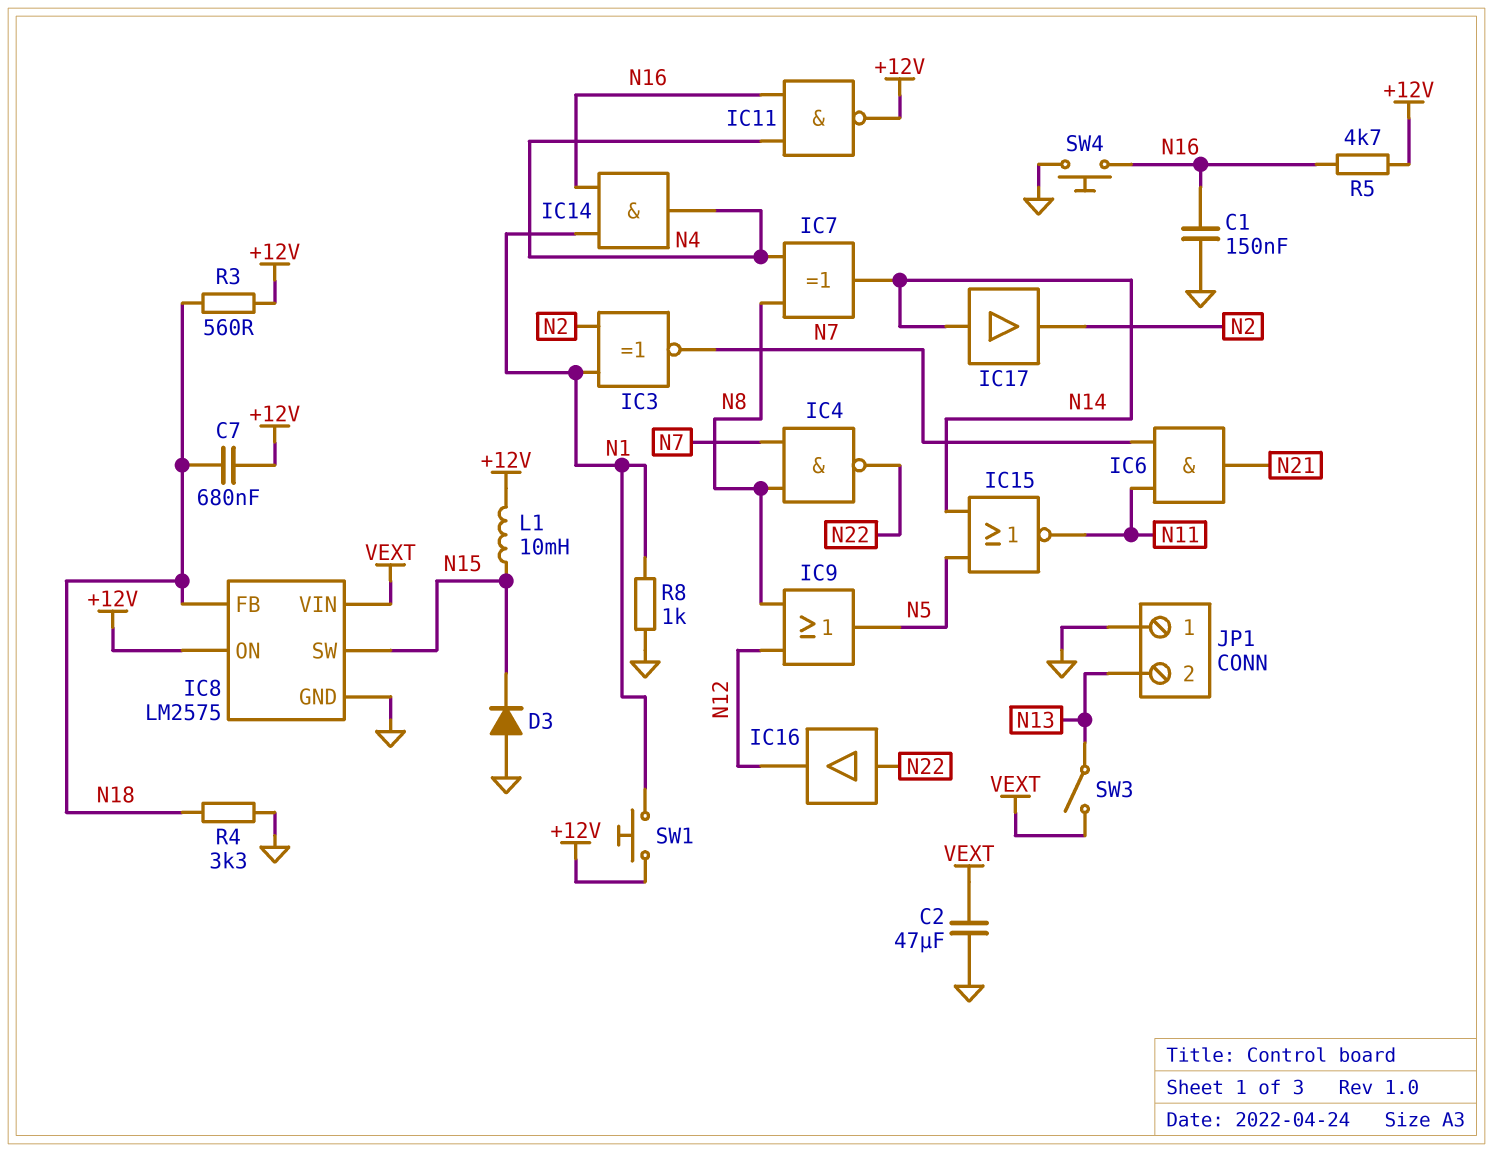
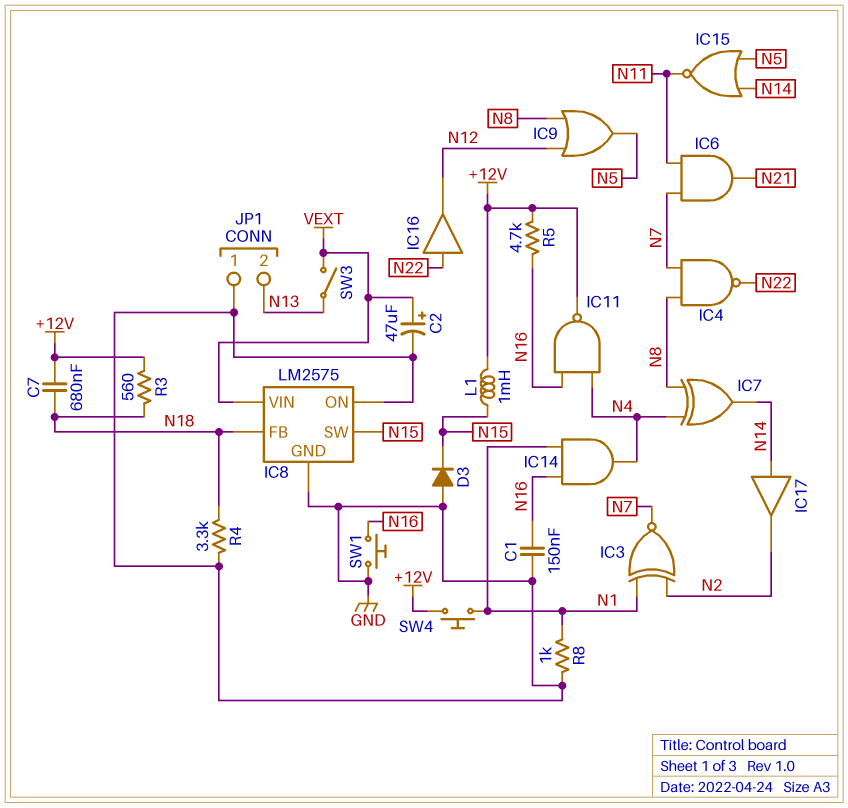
C2: 47uF (GND, VEXT) -> 47uF (plus VEXT, minus GND)
IC8 pin ON: +12V -> GND
L1: 10mH (+12V, N15) -> 1mH (+12V, N15)
SW1: button (+12V, N1) -> button (GND, N16)
SW4: button (GND, N16) -> button (+12V, N1)

